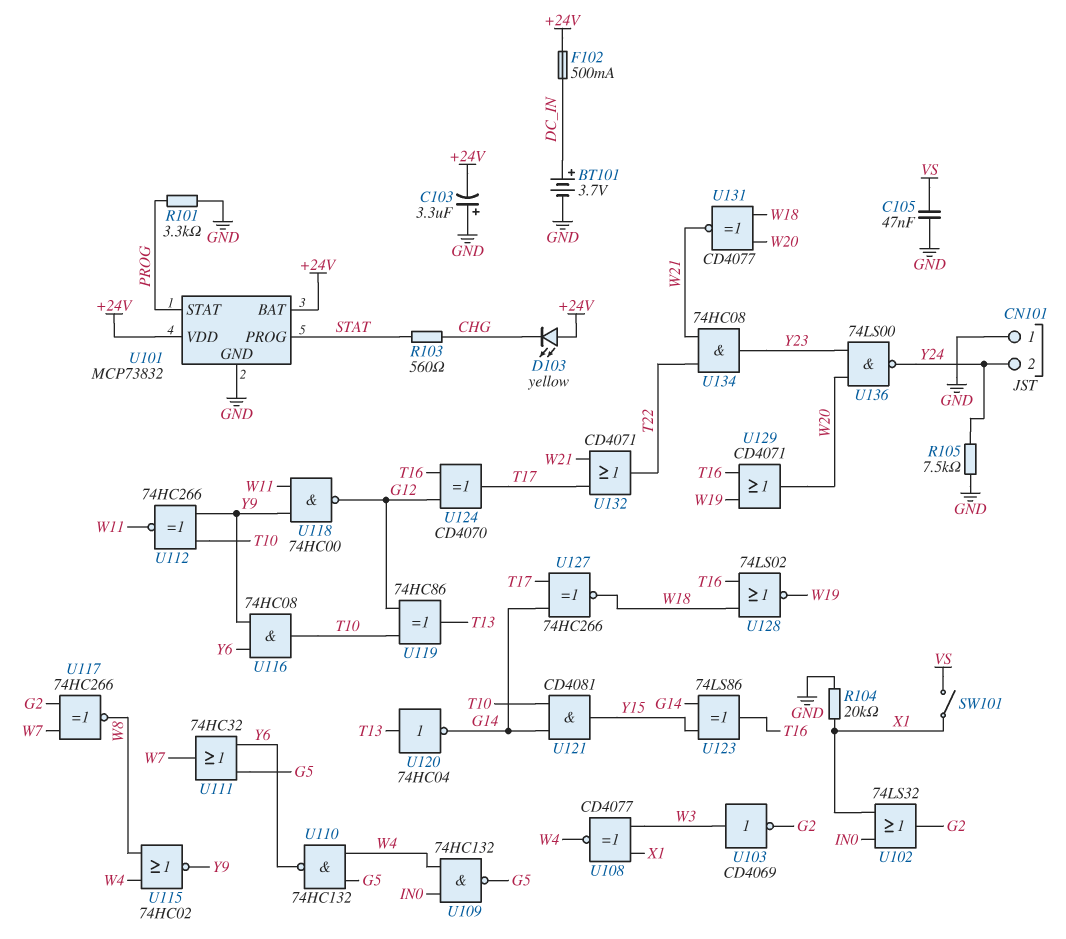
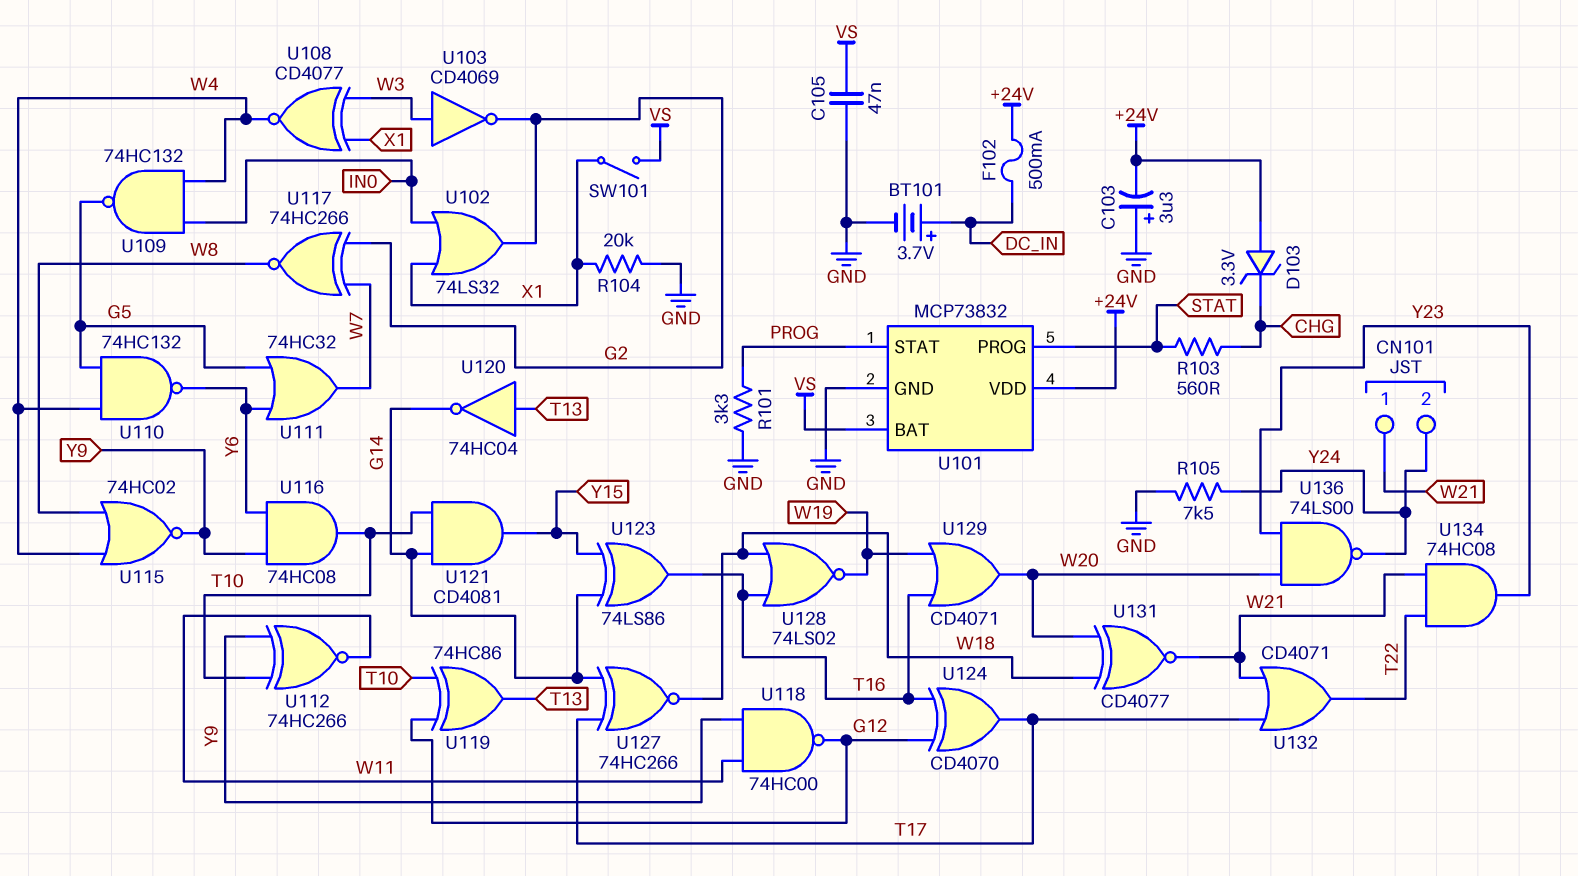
CN101 pin 1: GND -> W21
D103: LED yellow (A +24V, K CHG) -> zener 3.3V (A +24V, K CHG)
U101 pin BAT: +24V -> VS

